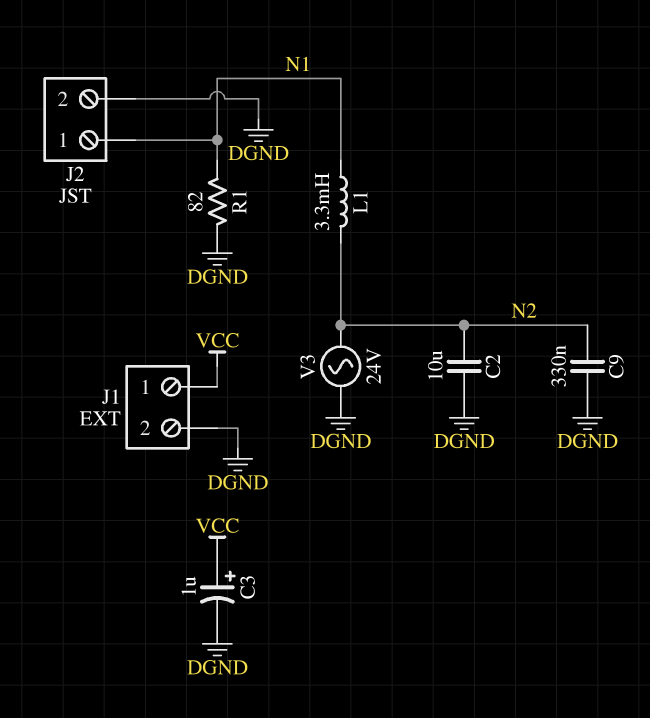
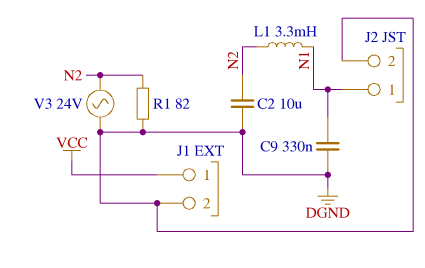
C3: 1uF (plus VCC, minus DGND) -> none
C9: 330nF (DGND, N2) -> 330nF (DGND, N1)
R1: 82 (DGND, N1) -> 82 (DGND, N2)

